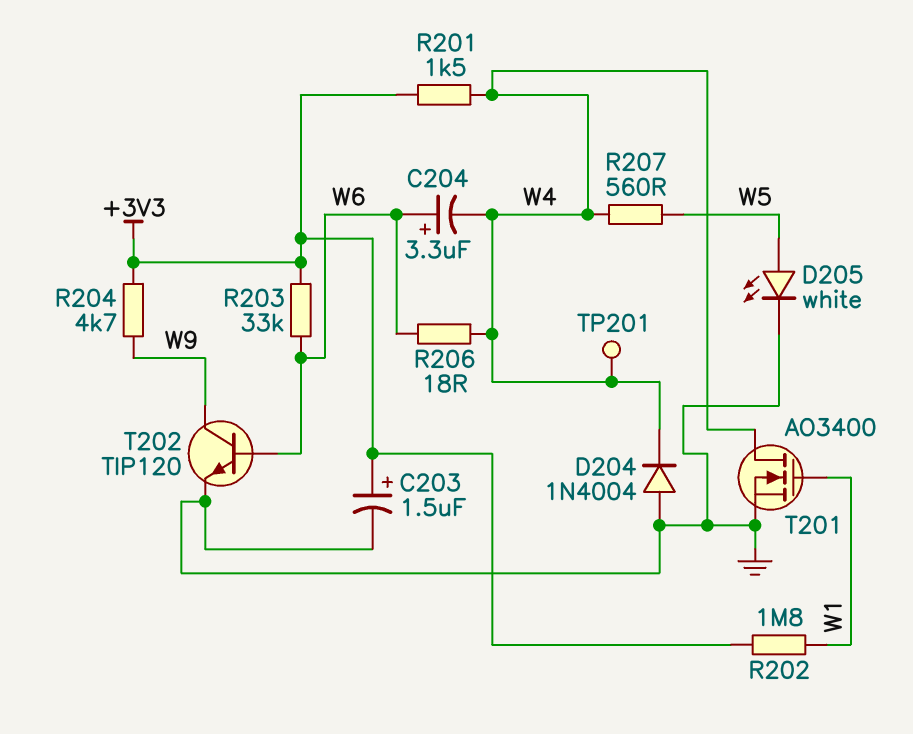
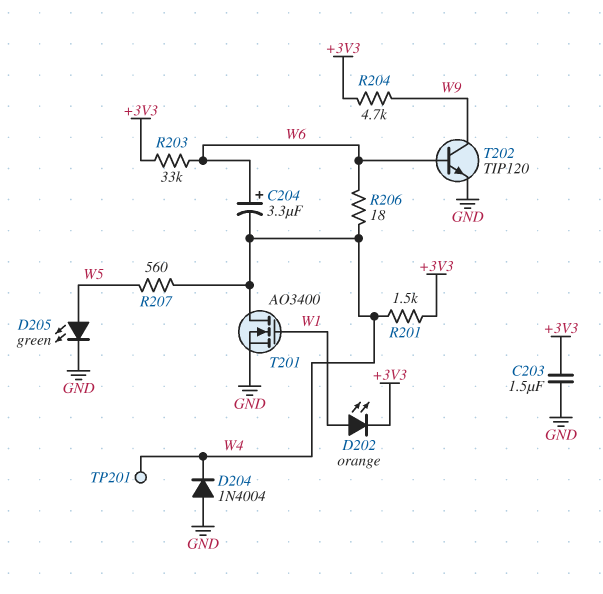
C203: 1.5uF (plus +3V3, minus GND) -> 1.5uF (+3V3, GND)
D202: none -> LED orange (A W1, K +3V3)
D205: LED white (A W5, K GND) -> LED green (A W5, K GND)
R202: 1.8M (+3V3, W1) -> none

